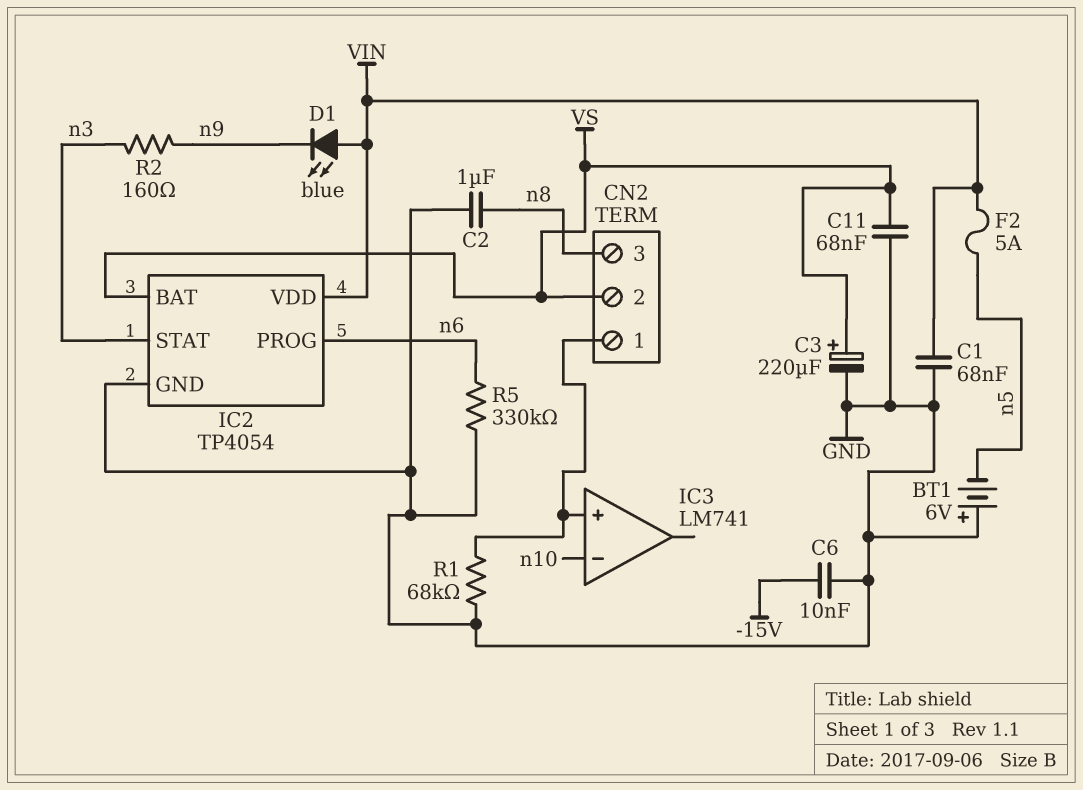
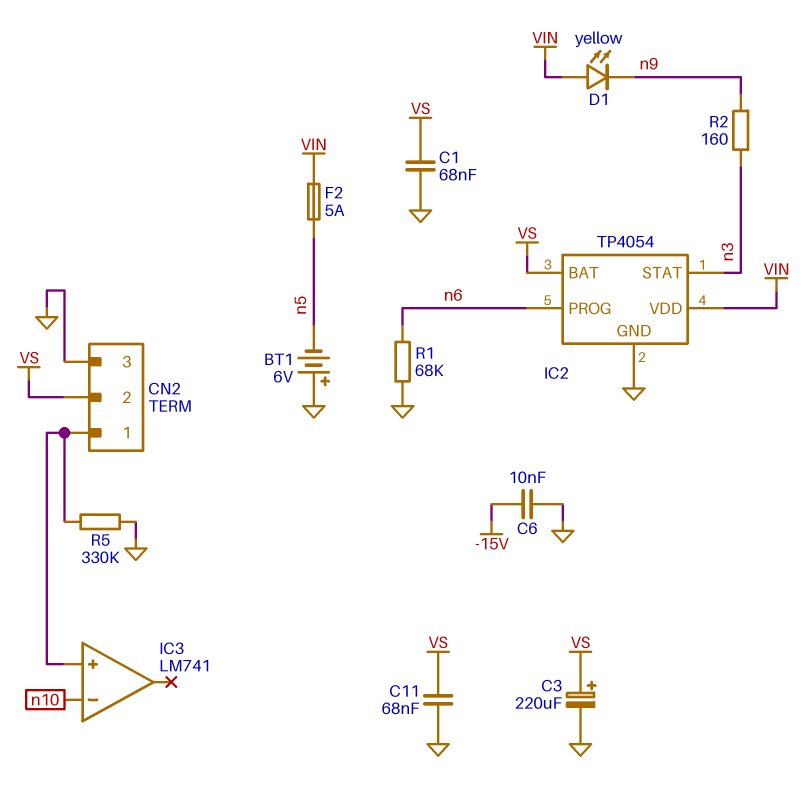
C1: 68nF (GND, VIN) -> 68nF (GND, VS)
C2: 1uF (GND, n8) -> none
CN2 pin 3: n8 -> GND
D1: LED blue (A VIN, K n9) -> LED yellow (A VIN, K n9)
R1: 68k (CN2/1, GND) -> 68k (GND, n6)
R5: 330k (GND, n6) -> 330k (CN2/1, GND)

